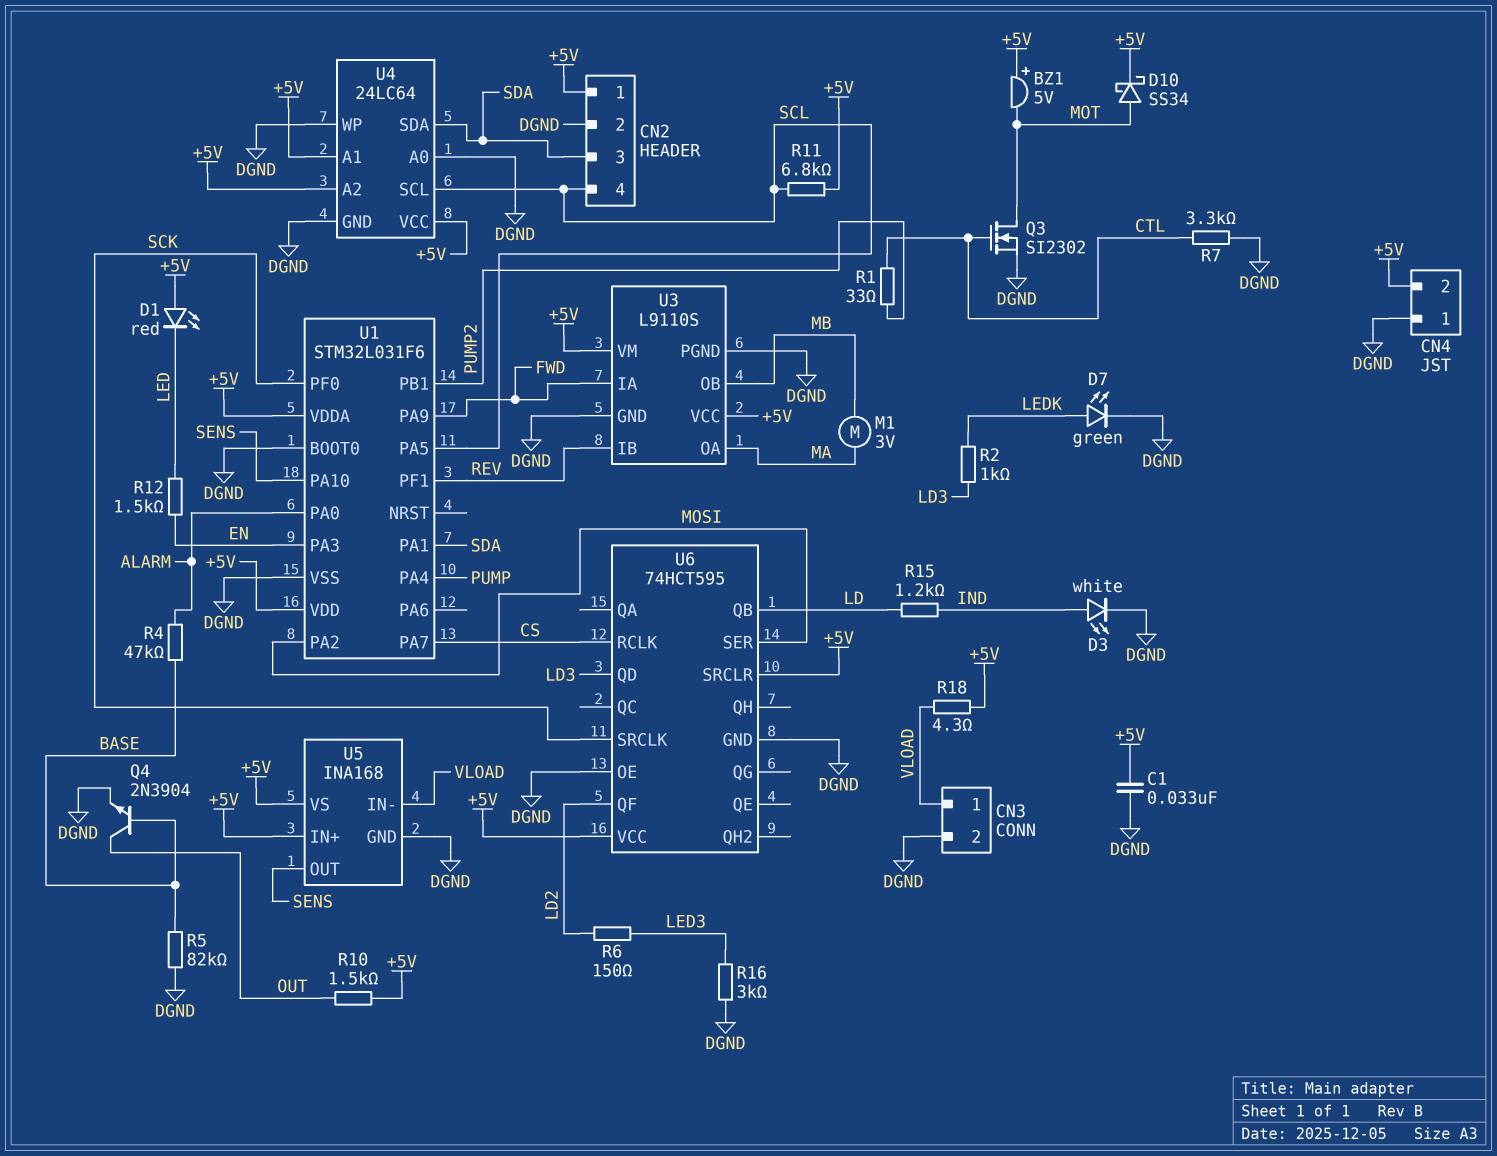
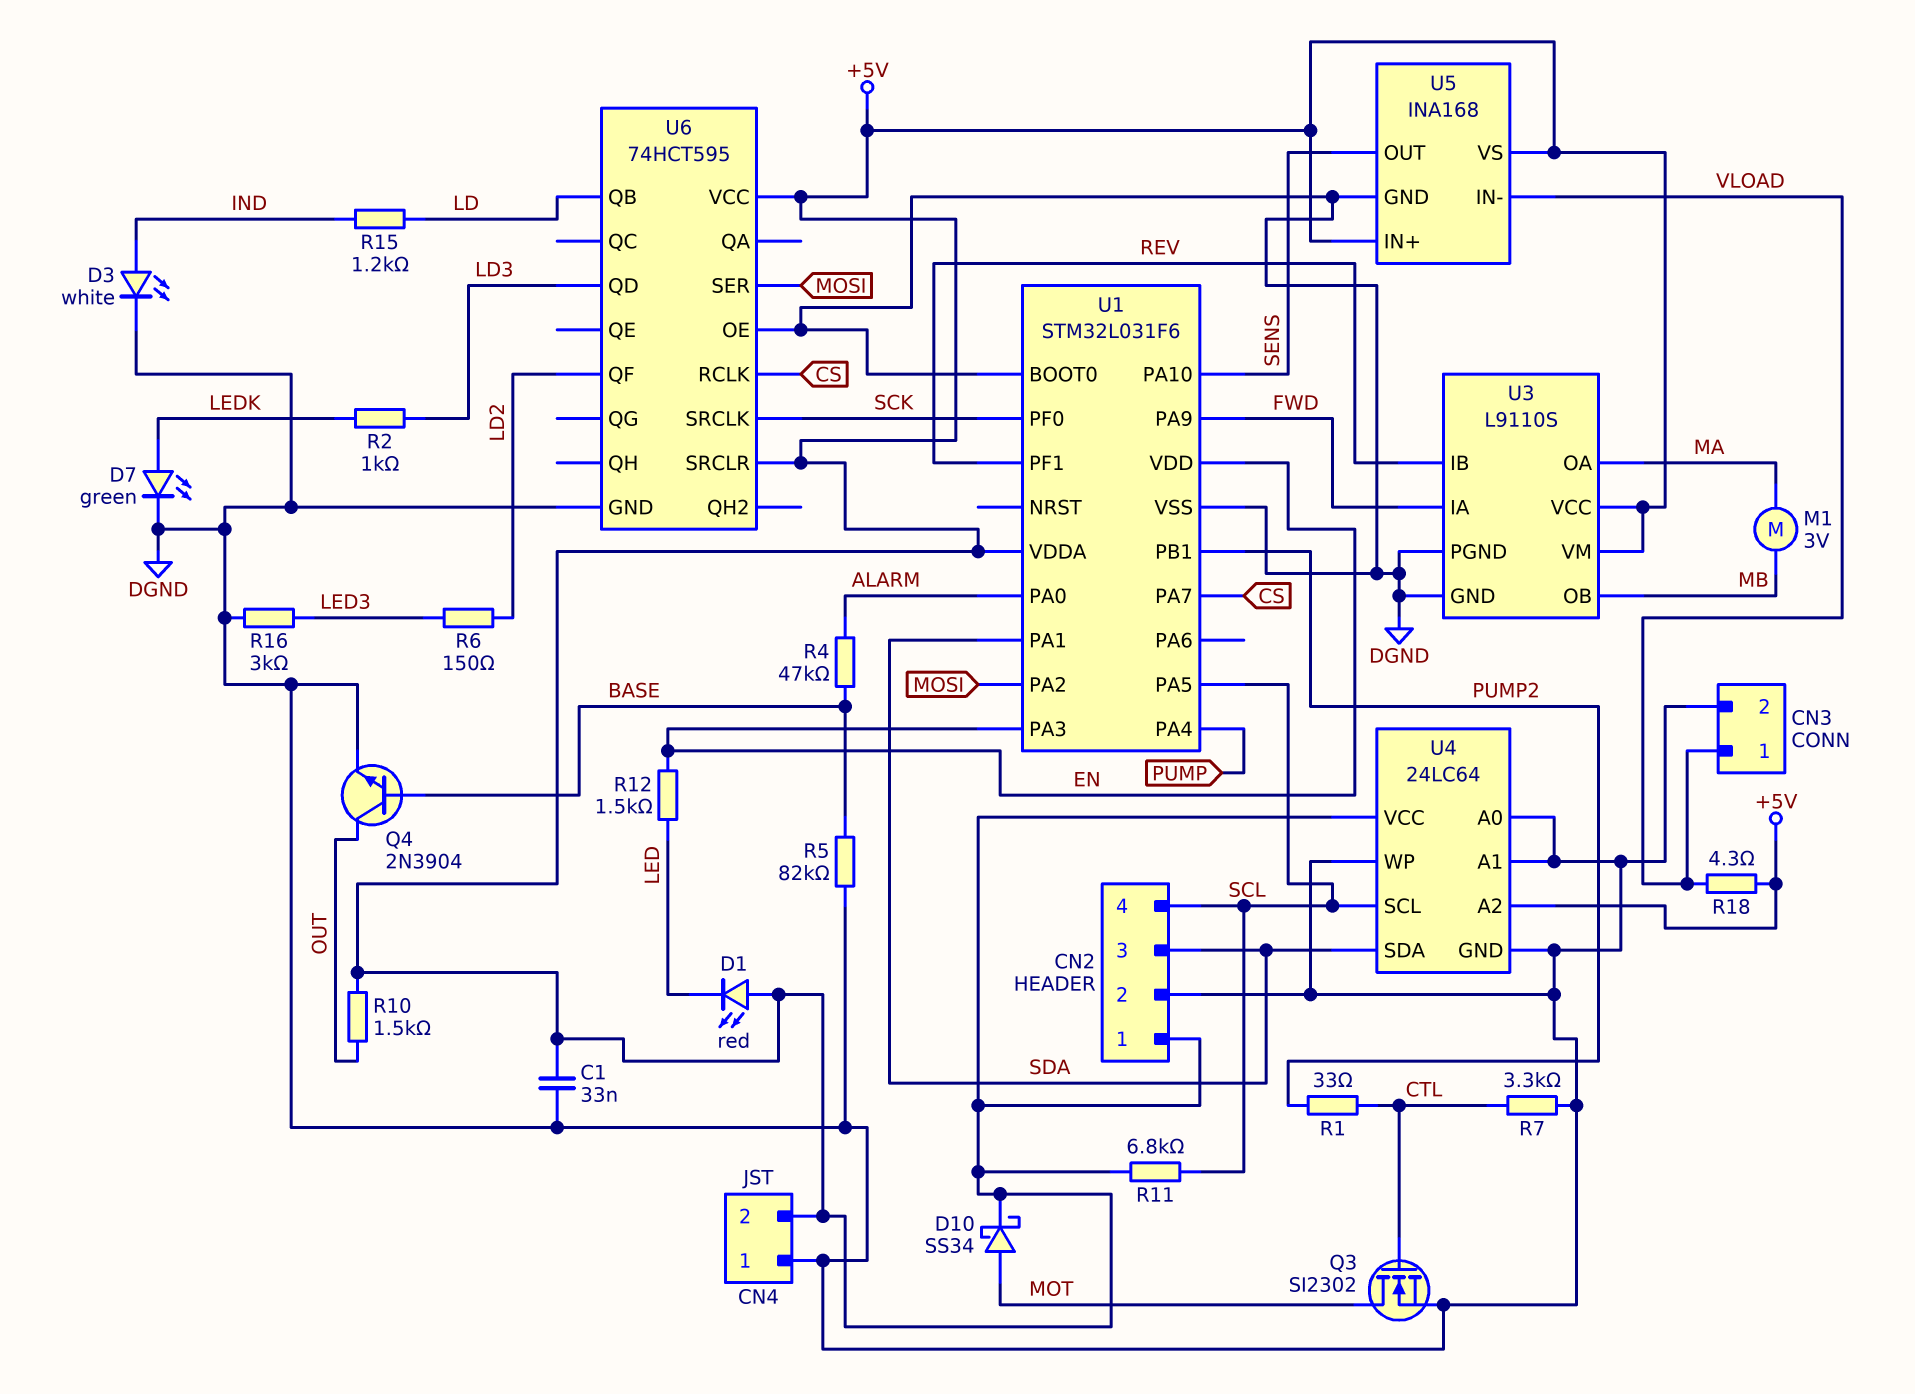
BZ1: buzzer 5V (plus +5V, minus MOT) -> none
U1 pin VDD: +5V -> EN
U4 pin A1: +5V -> DGND

